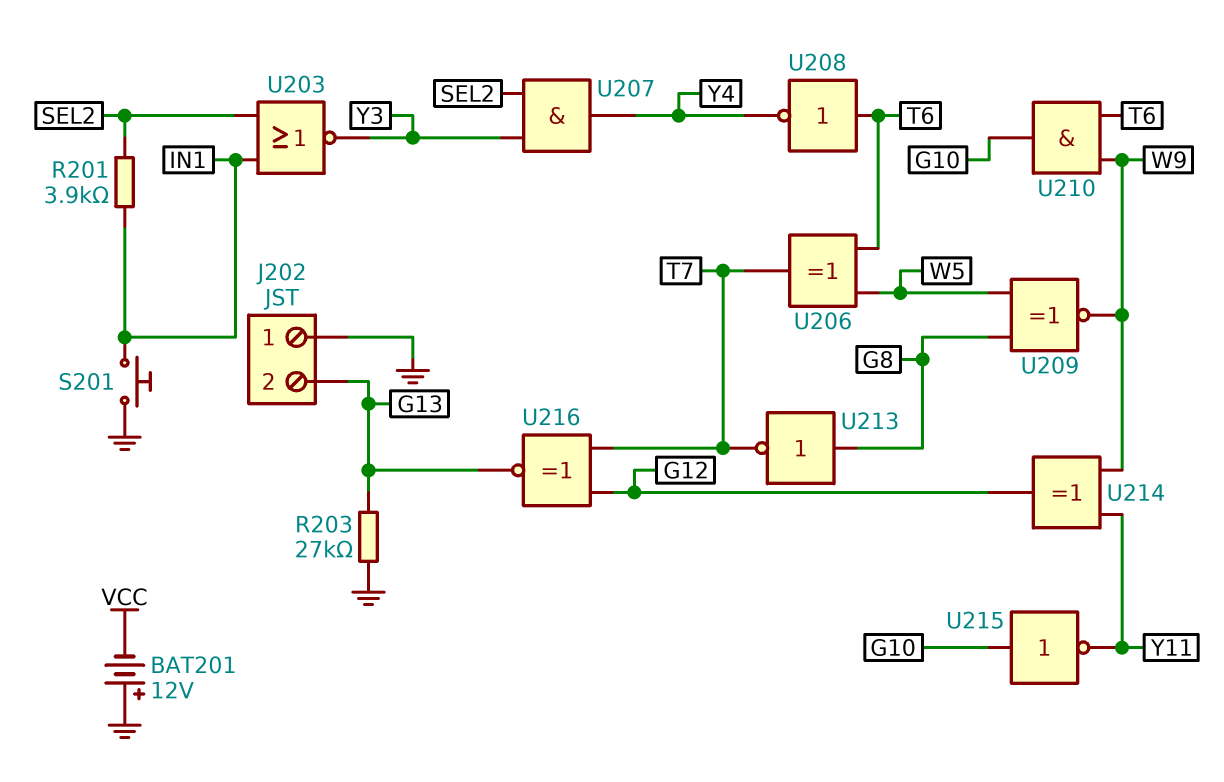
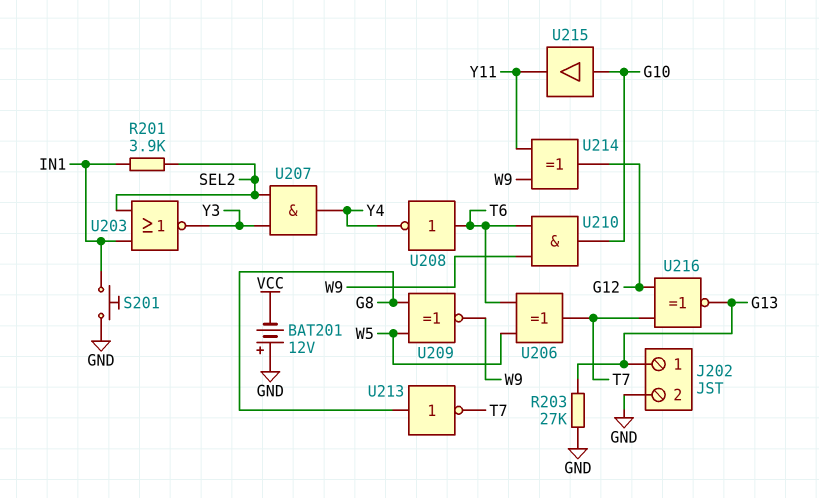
J202 pin 1: GND -> G13
J202 pin 2: G13 -> GND
U215: NOT (in G10, out Y11) -> buffer (in G10, out Y11)

